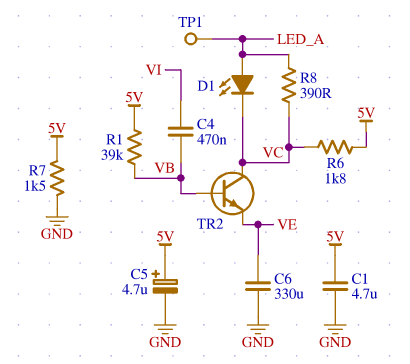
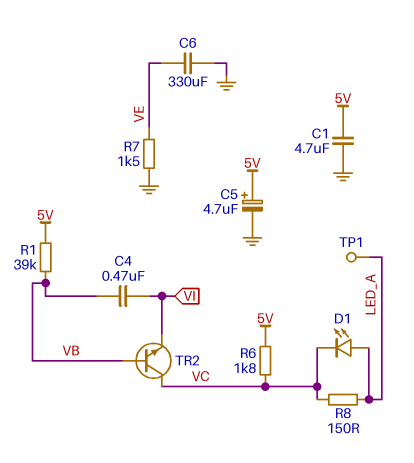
R7: 1.5k (5V, GND) -> 1.5k (GND, VE)
R8: 390 (LED_A, VC) -> 150 (LED_A, VC)
TR2: NPN (B VB, C VC, E VE) -> NPN (B VB, C VC, E VI)

